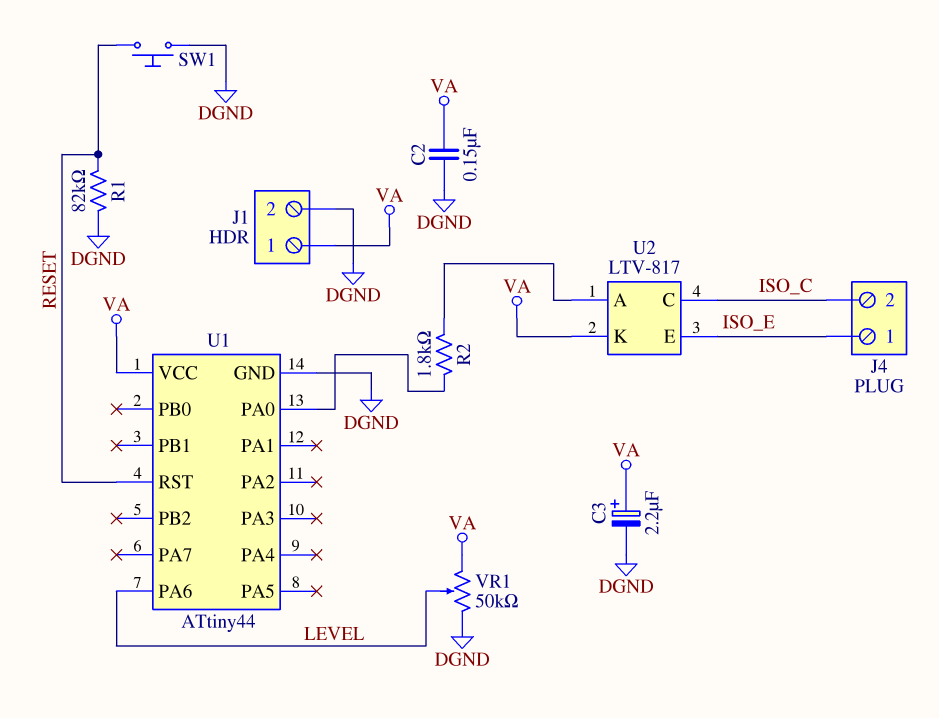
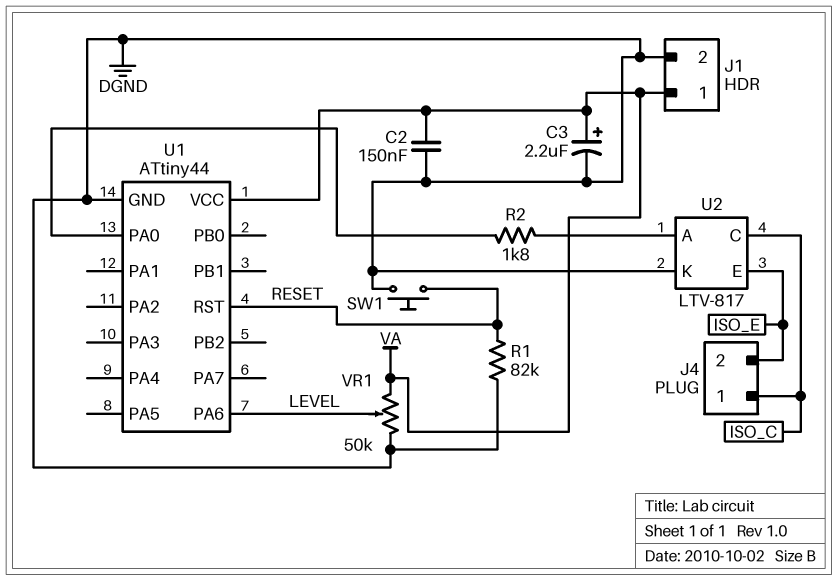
J4 pin 1: ISO_E -> ISO_C
J4 pin 2: ISO_C -> ISO_E
U2 pin K: VA -> DGND

